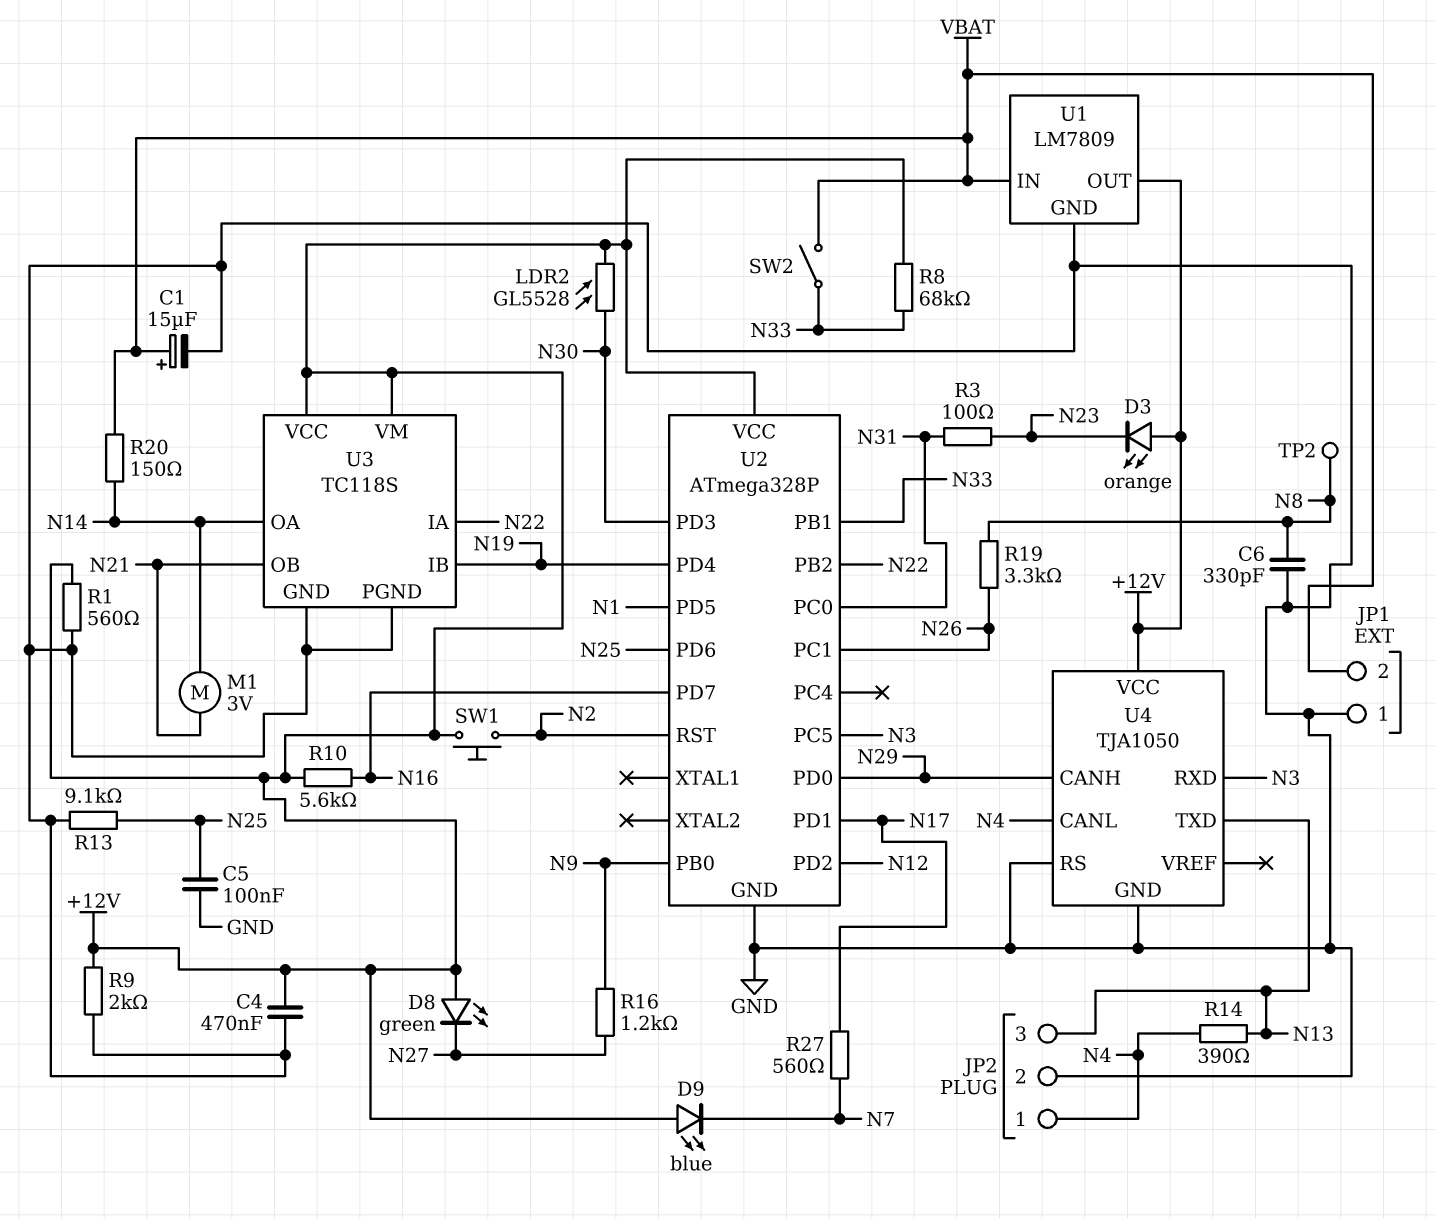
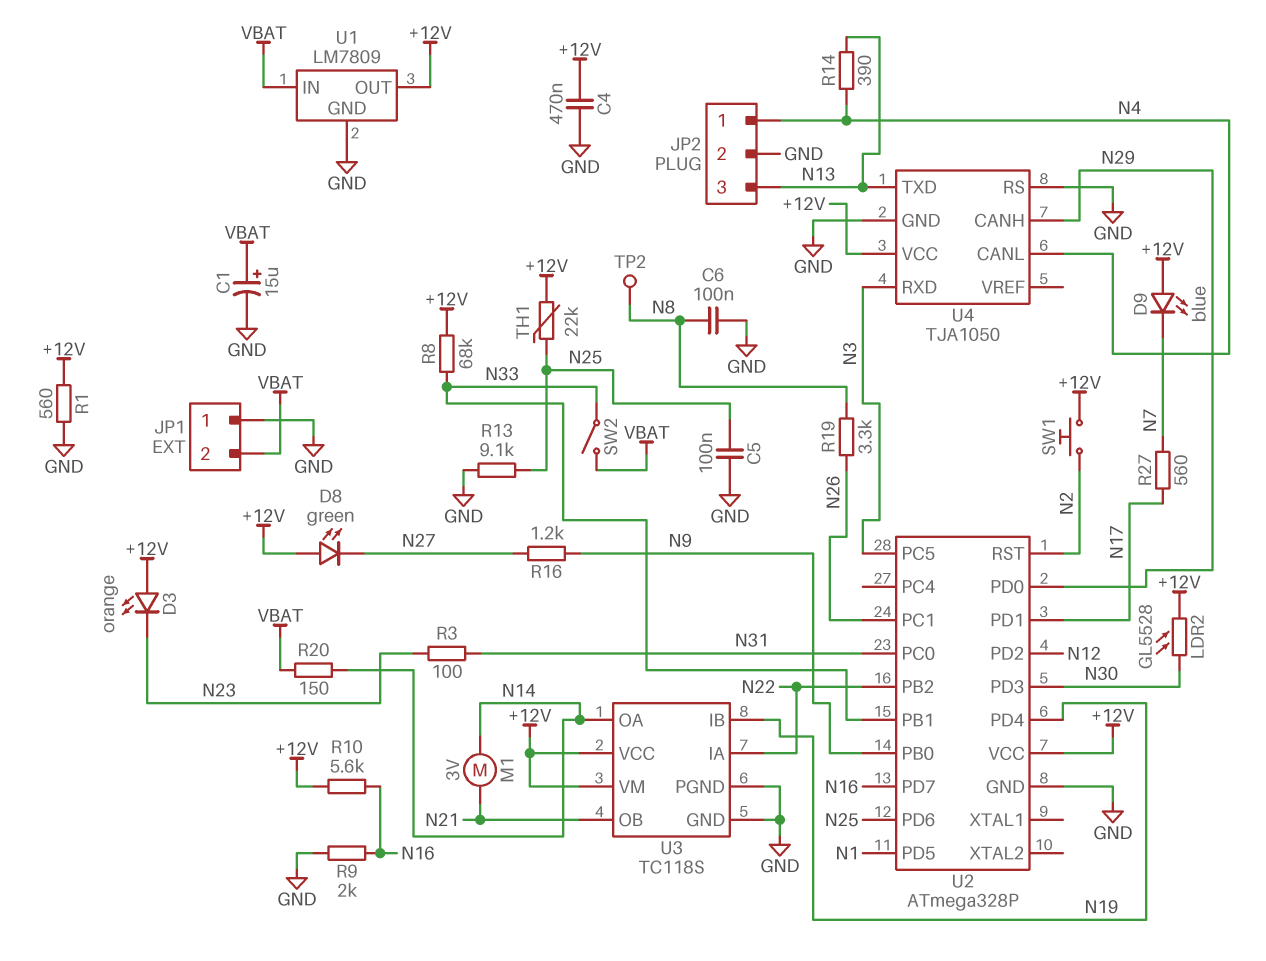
C6: 330pF (GND, N8) -> 100nF (GND, N8)
R9: 2k (+12V, GND) -> 2k (GND, N16)
TH1: none -> 22k (+12V, N25)

